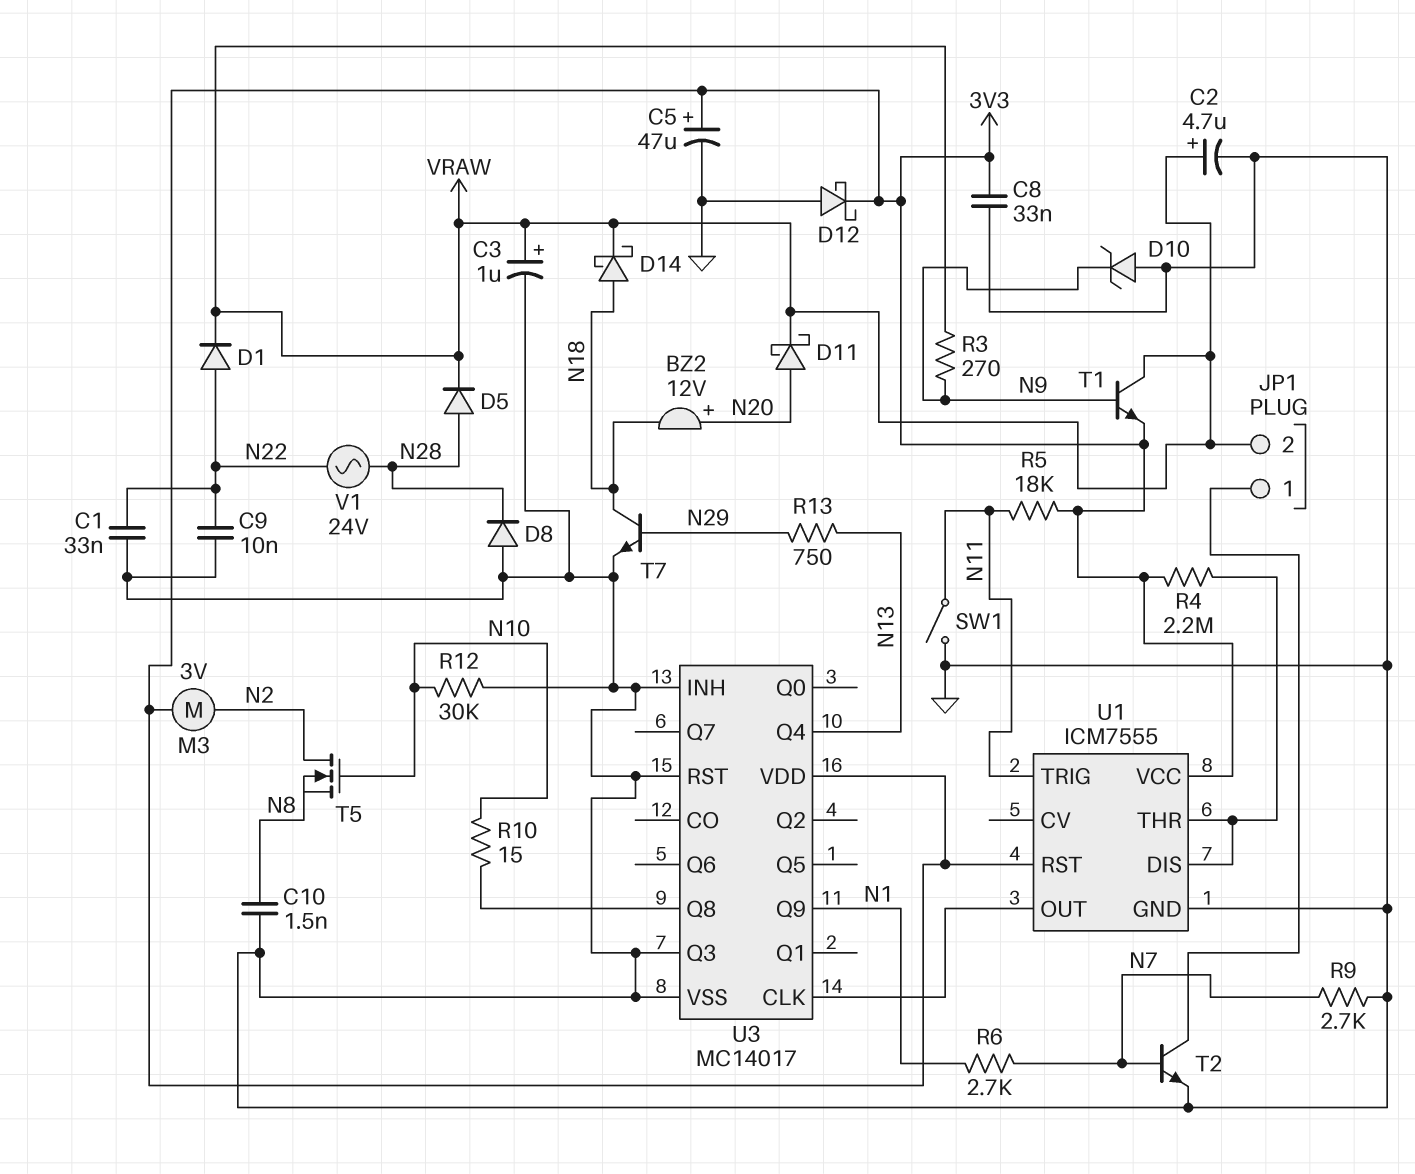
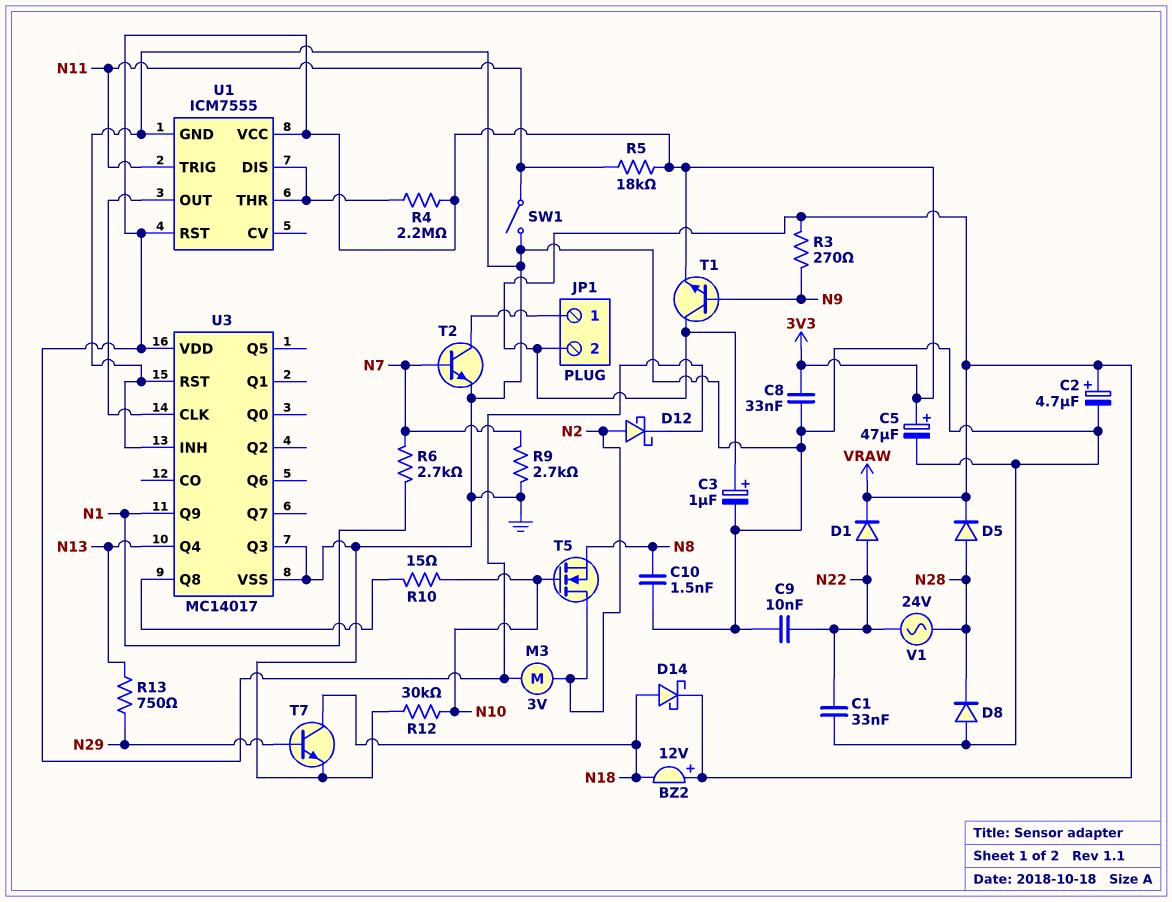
BZ2: buzzer 12V (plus N20, minus N18) -> buzzer 12V (plus VRAW, minus N18)
D10: zener (A GND, K N9) -> none
D11: schottky (A N20, K VRAW) -> none
D12: schottky (A GND, K 3V3) -> schottky (A N2, K 3V3)

